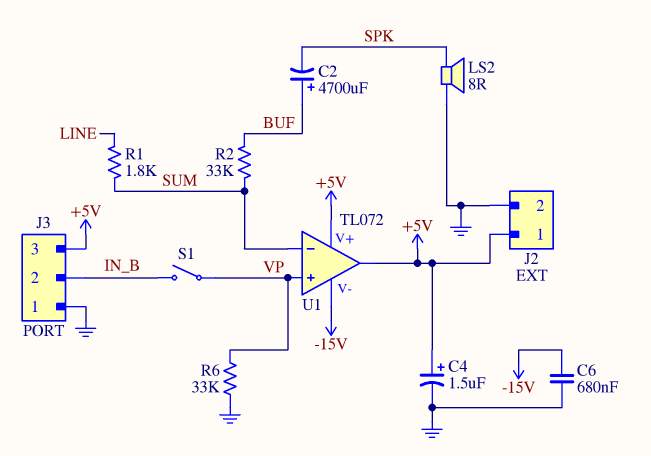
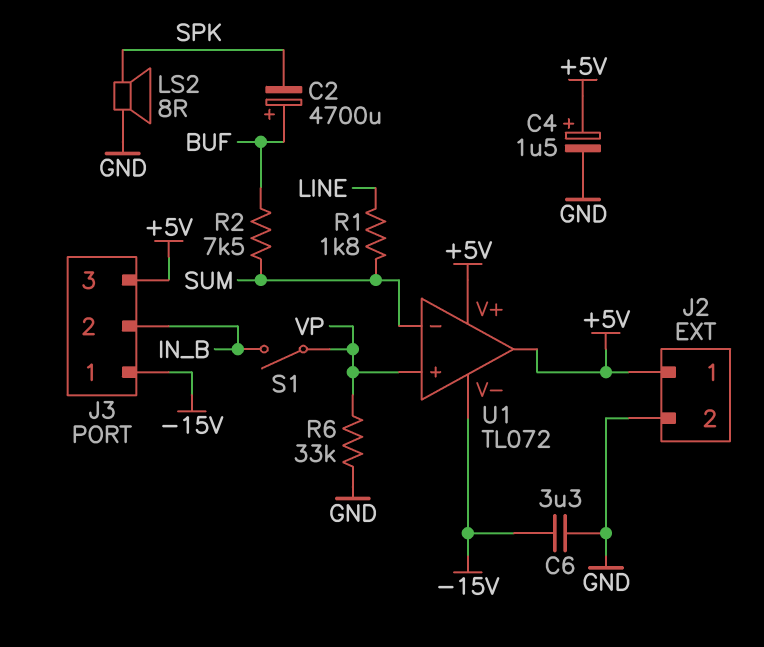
C6: 680nF (-15V, GND) -> 3.3uF (-15V, GND)
J3 pin 1: GND -> -15V
R2: 33k (BUF, SUM) -> 7.5k (BUF, SUM)

